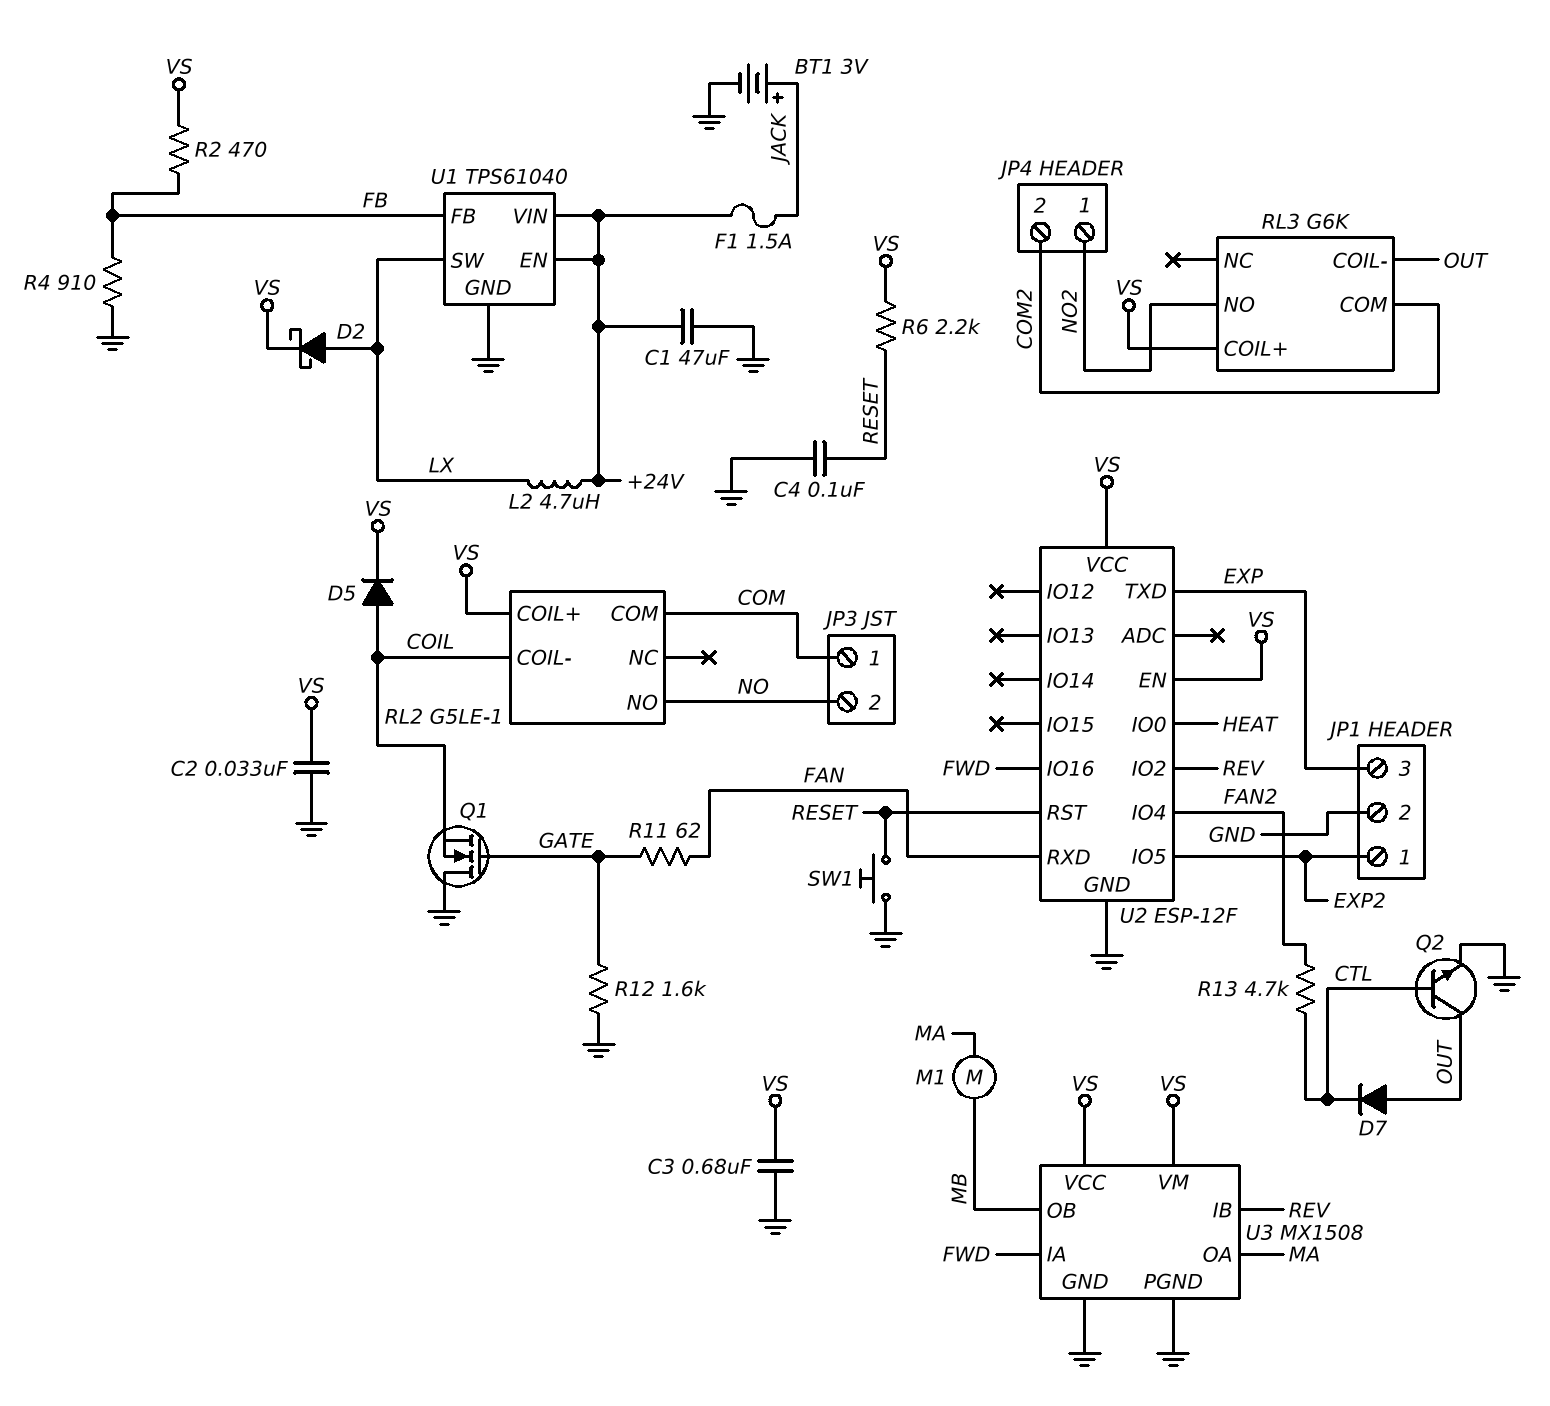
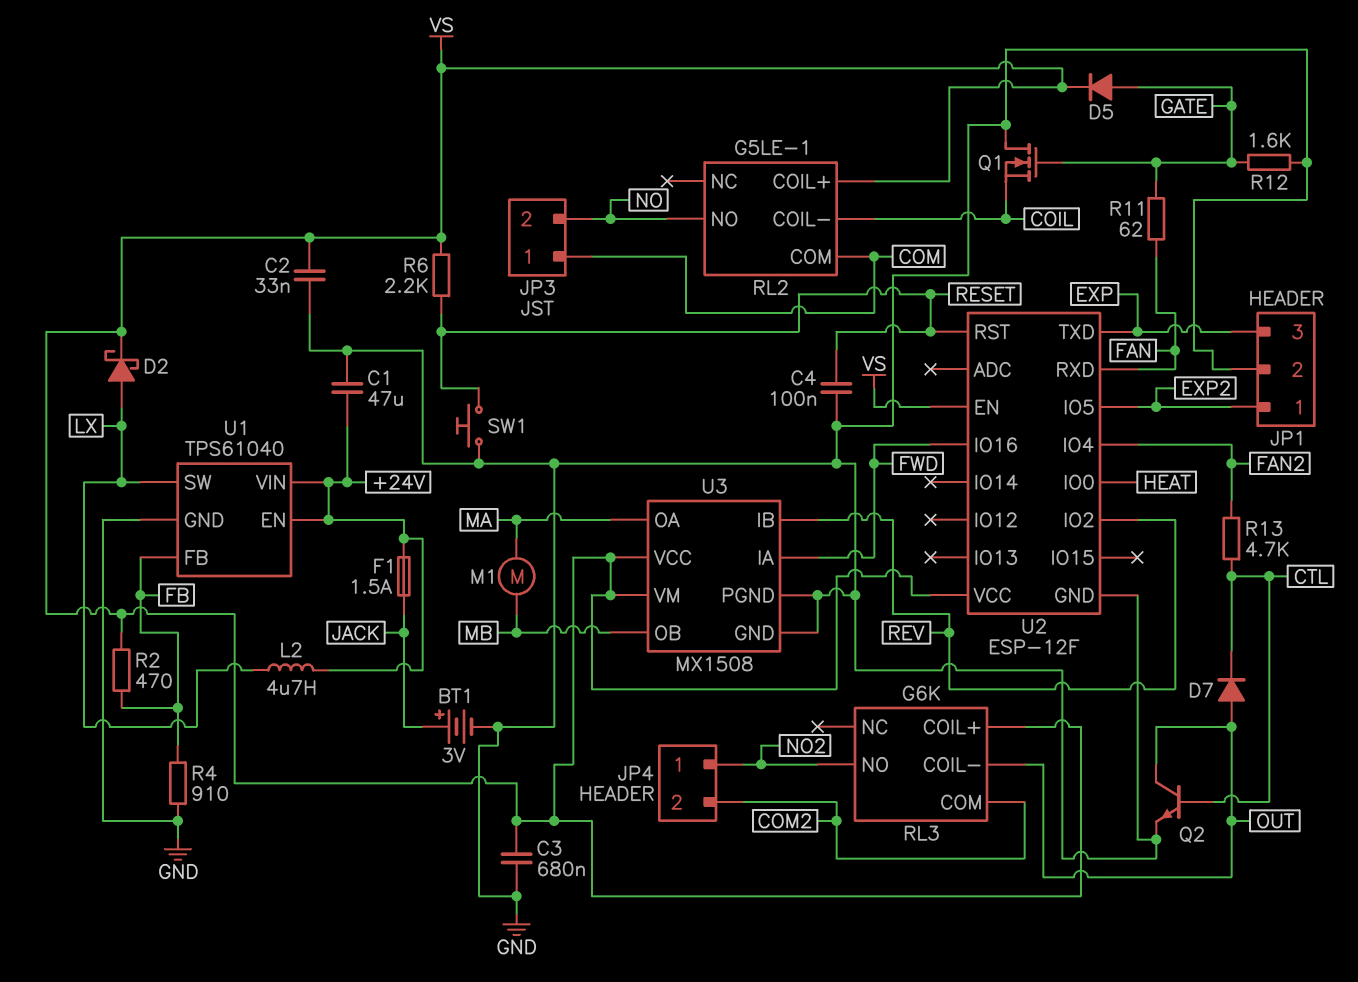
D5: diode (A COIL, K VS) -> diode (A GATE, K VS)

